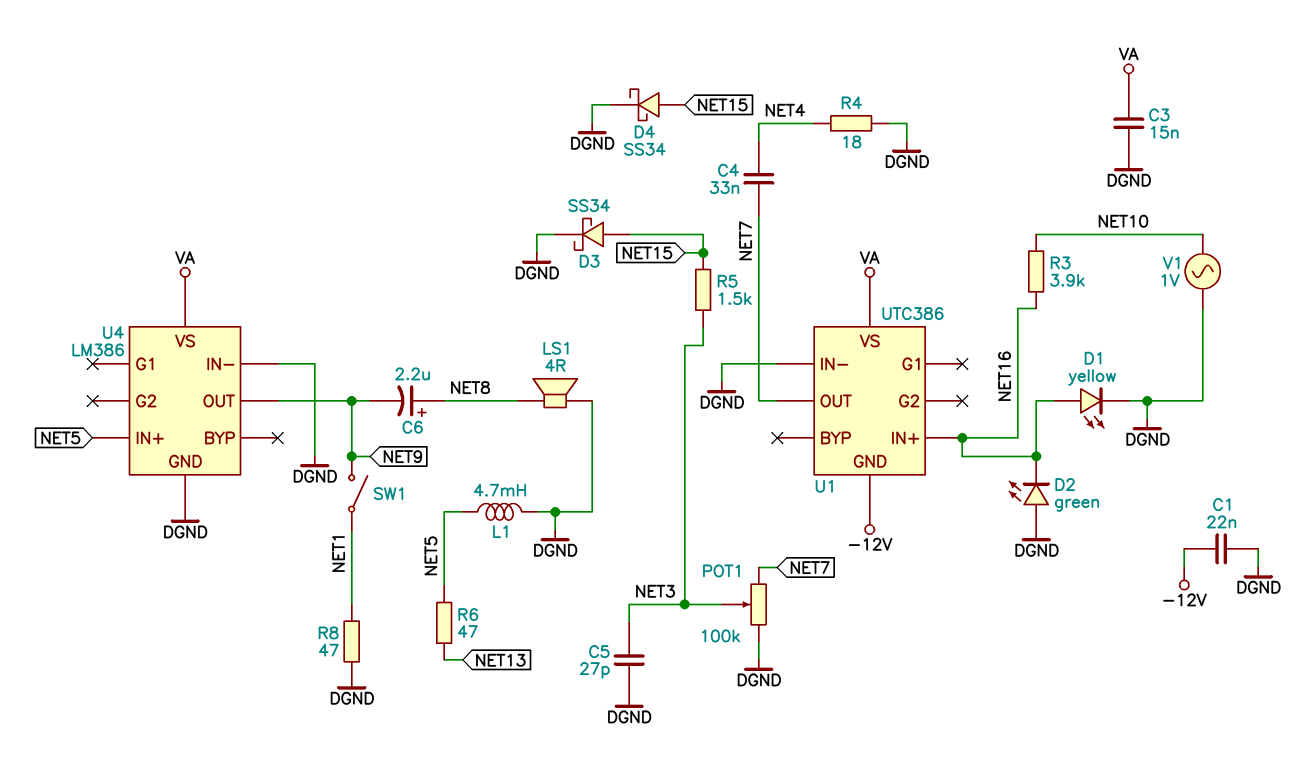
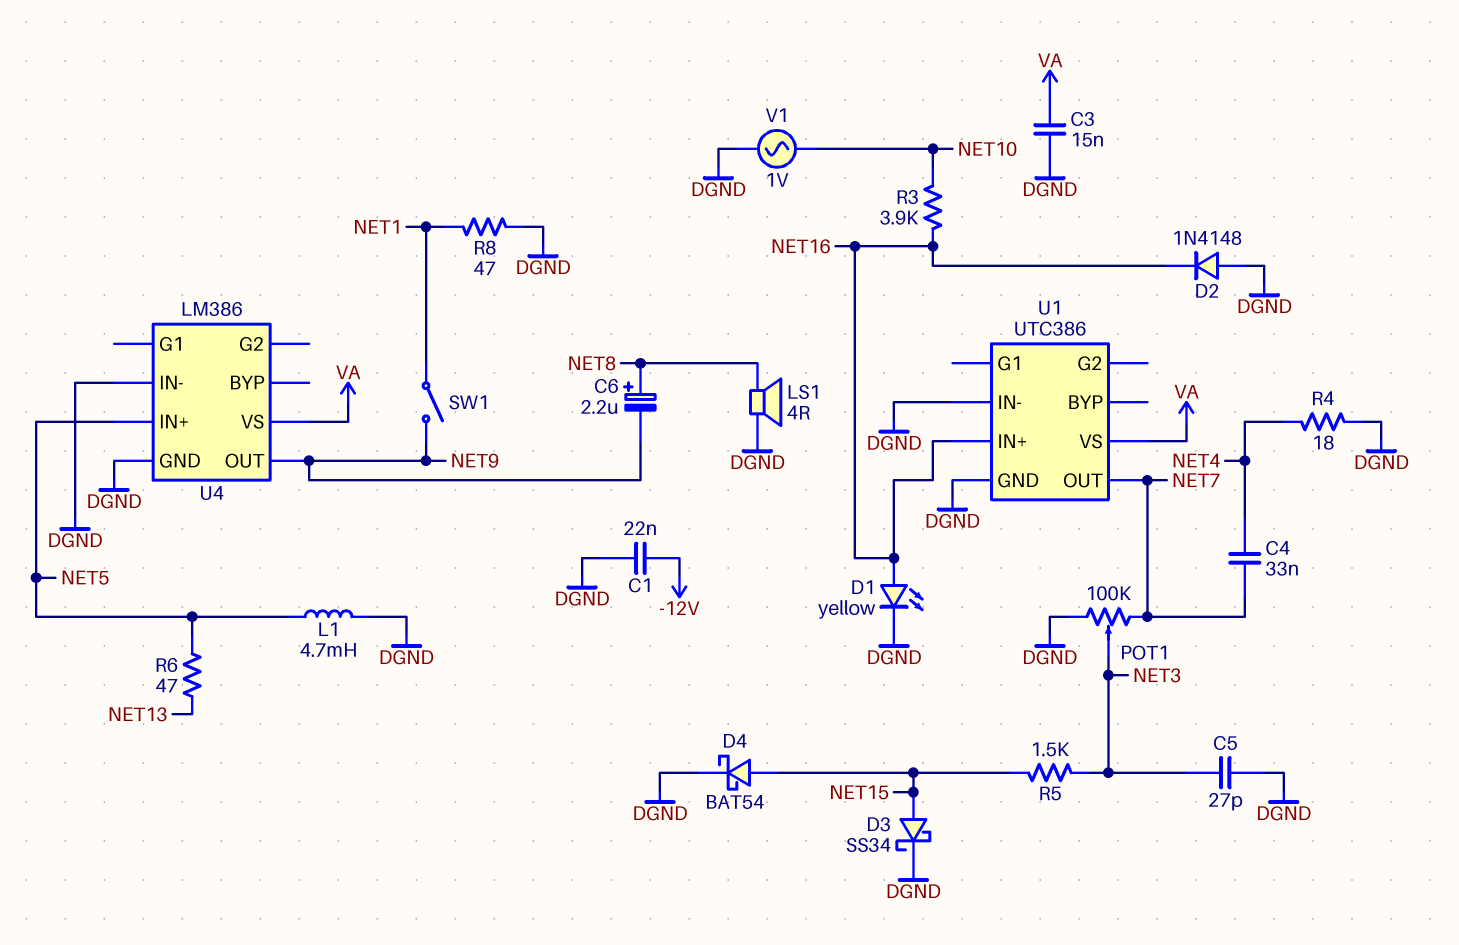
D2: LED green (A DGND, K NET16) -> diode 1N4148 (A DGND, K NET16)
D4: schottky SS34 (A NET15, K DGND) -> schottky BAT54 (A NET15, K DGND)
U1 pin GND: -12V -> DGND

